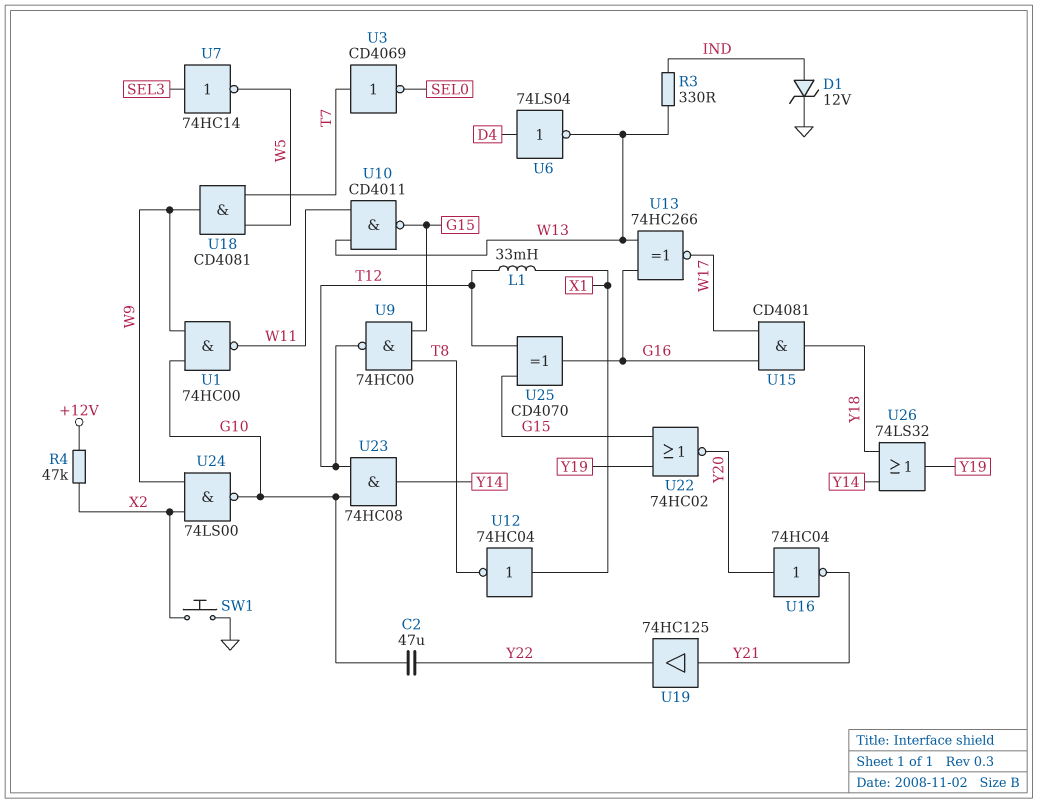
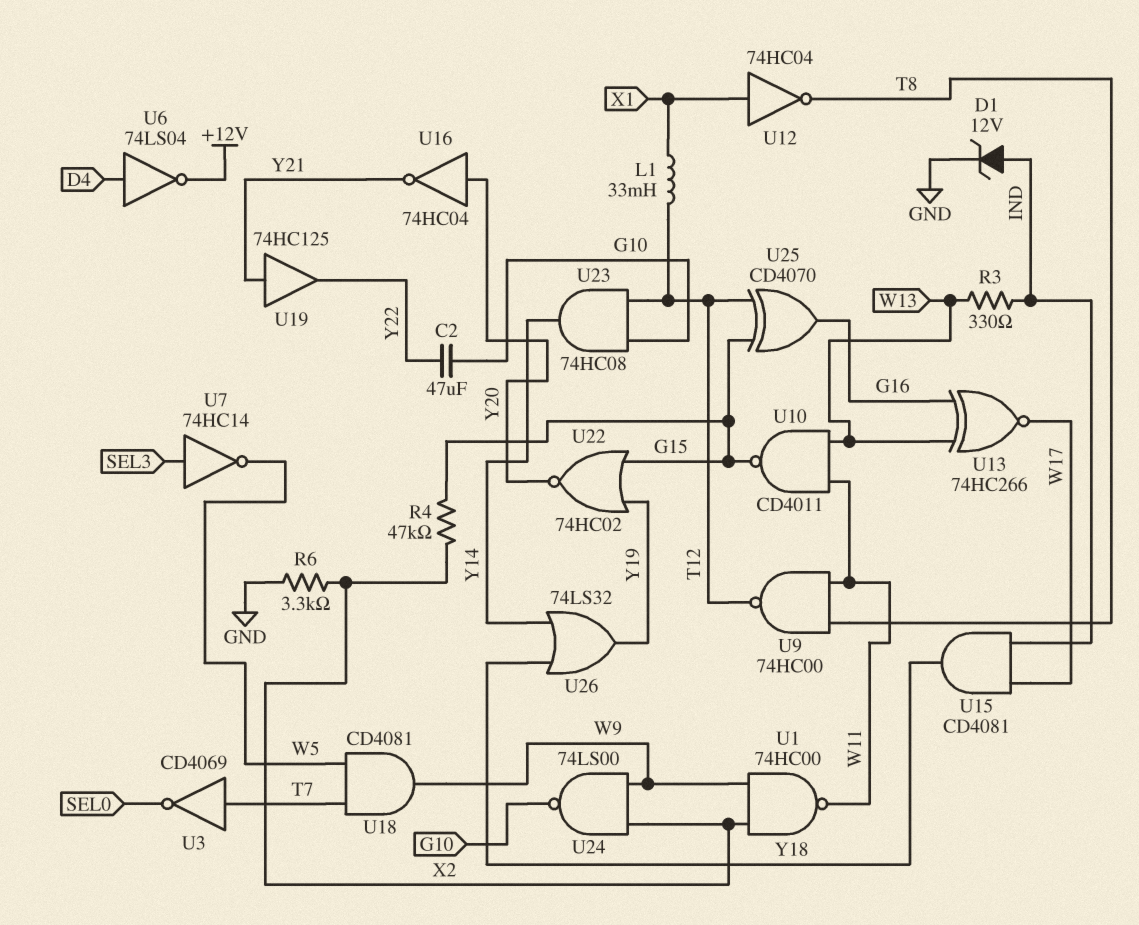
R4: 47k (+12V, X2) -> 47k (G15, X2)
R6: none -> 3.3k (GND, X2)
SW1: button (GND, X2) -> none
U1: NAND 74HC00 (in G10, in W9, out W11) -> NAND 74HC00 (in W9, in X2, out W11)
U6: NOT 74LS04 (in D4, out W13) -> NOT 74LS04 (in D4, out +12V)
U9: NAND 74HC00 (in G15, in T8, out T12) -> NAND 74HC00 (in T8, in W11, out T12)
U15: AND CD4081 (in G16, in W17, out Y18) -> AND CD4081 (in IND, in W17, out Y18)

